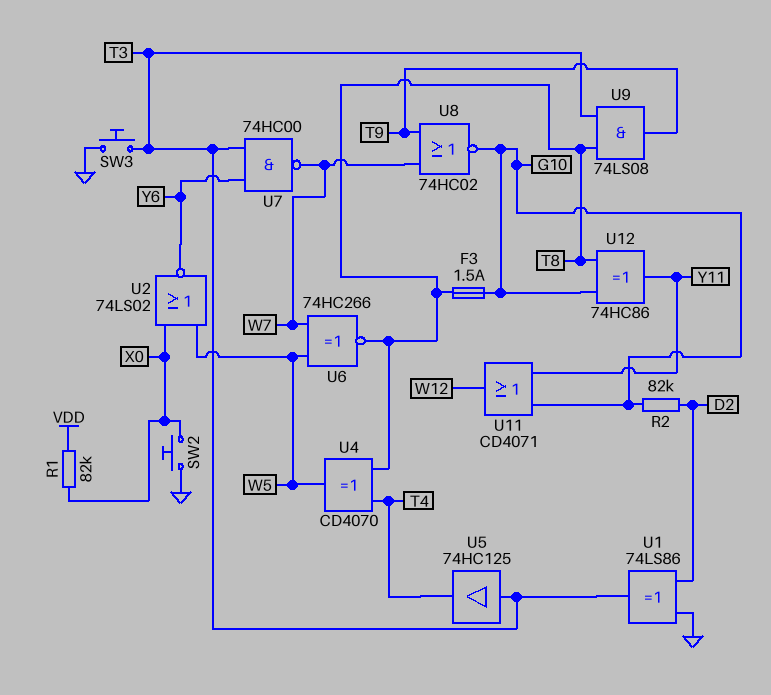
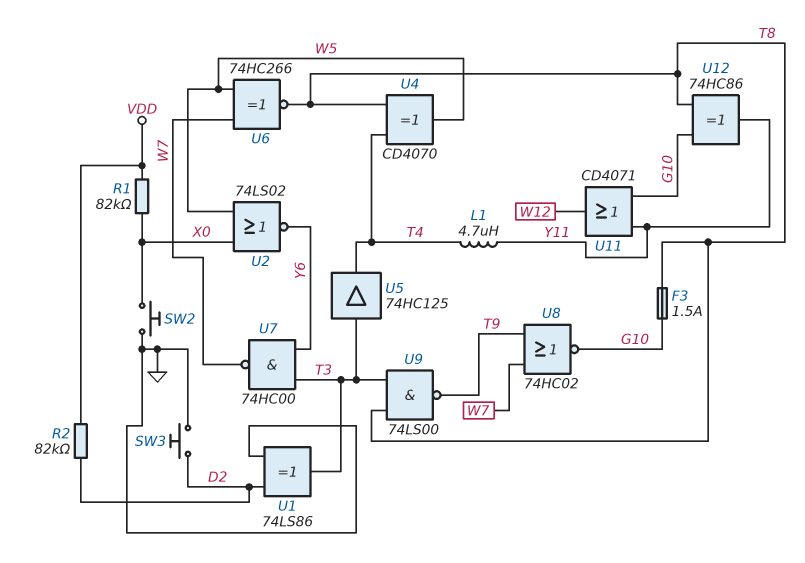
L1: none -> 4.7uH (T4, Y11)
R2: 82k (D2, G10) -> 82k (D2, VDD)
SW3: button (GND, T3) -> button (D2, GND)
U9: AND 74LS08 (in T3, in T8, out T9) -> NAND 74LS00 (in T3, in T8, out T9)

